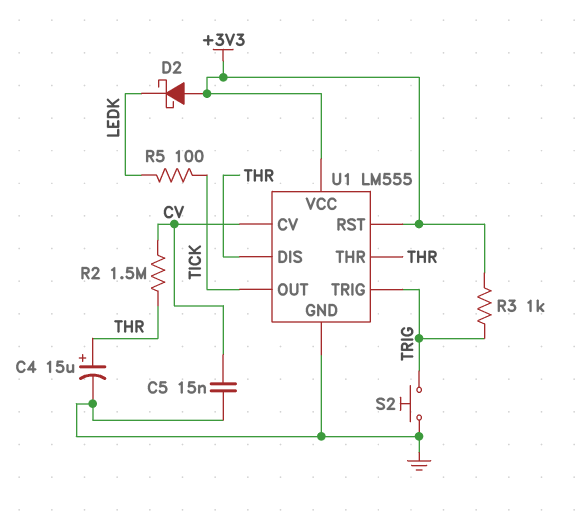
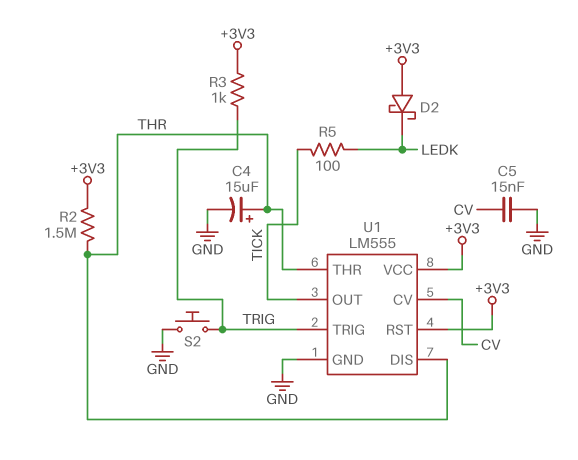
R2: 1.5M (CV, THR) -> 1.5M (+3V3, THR)

